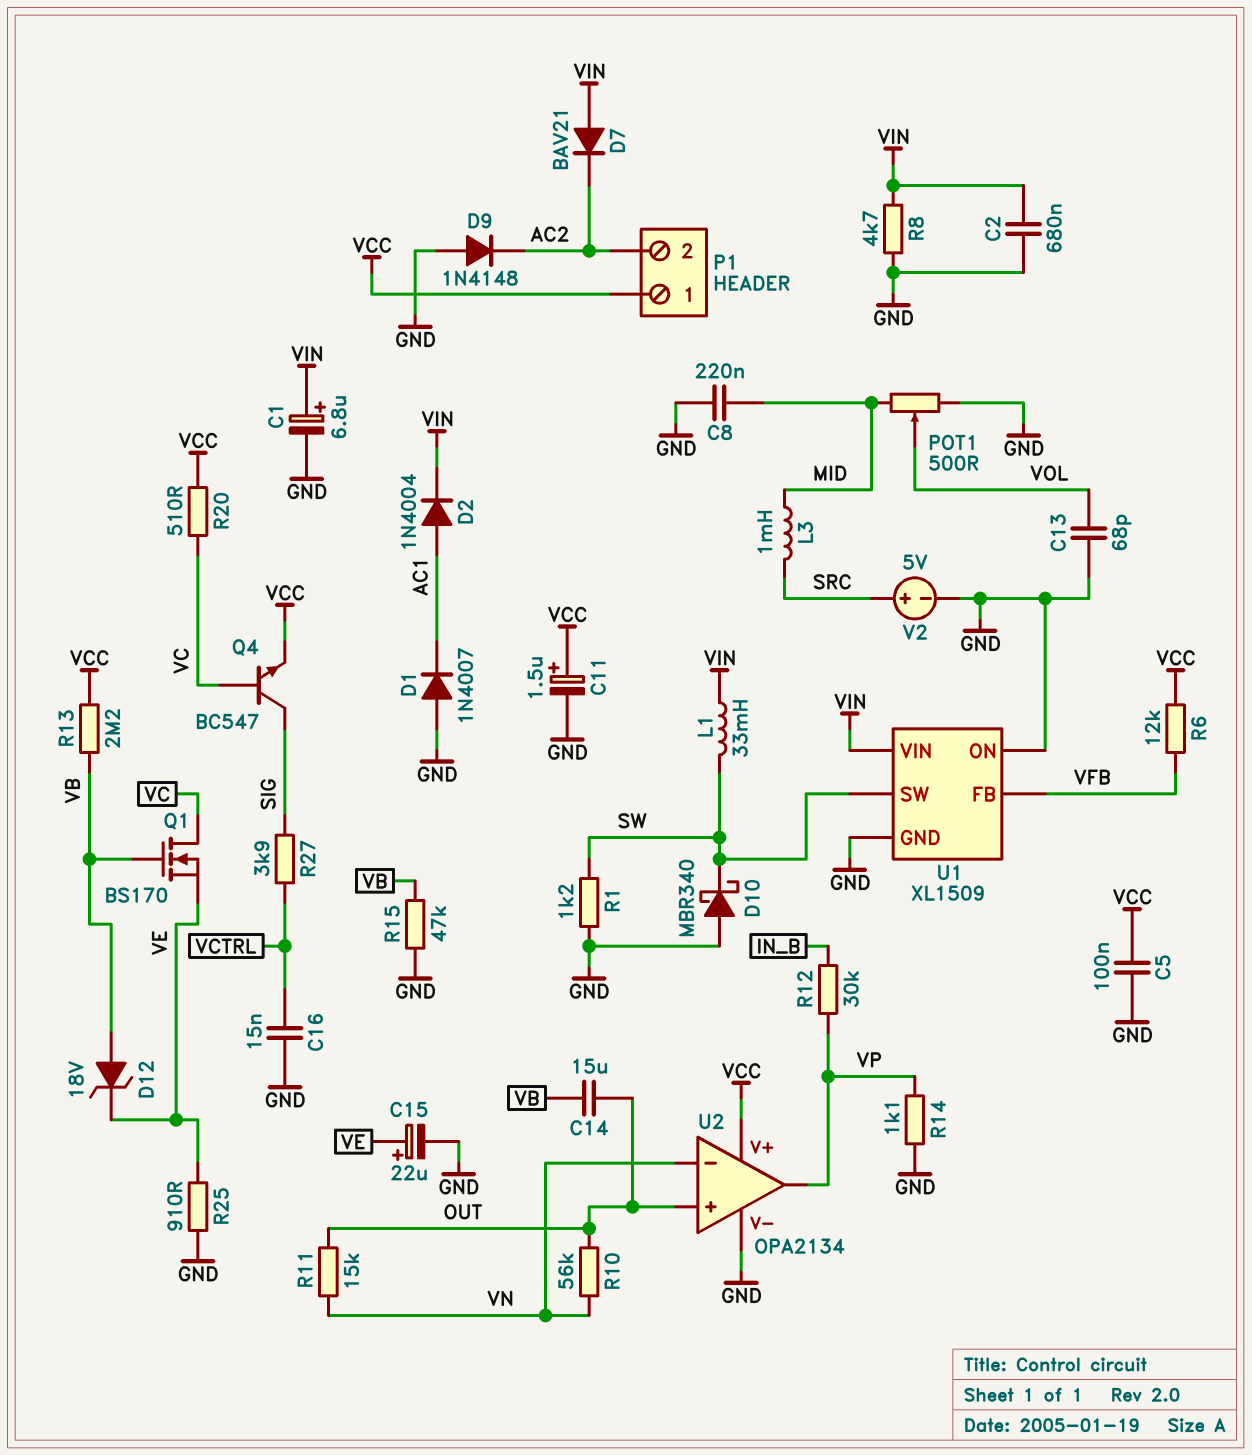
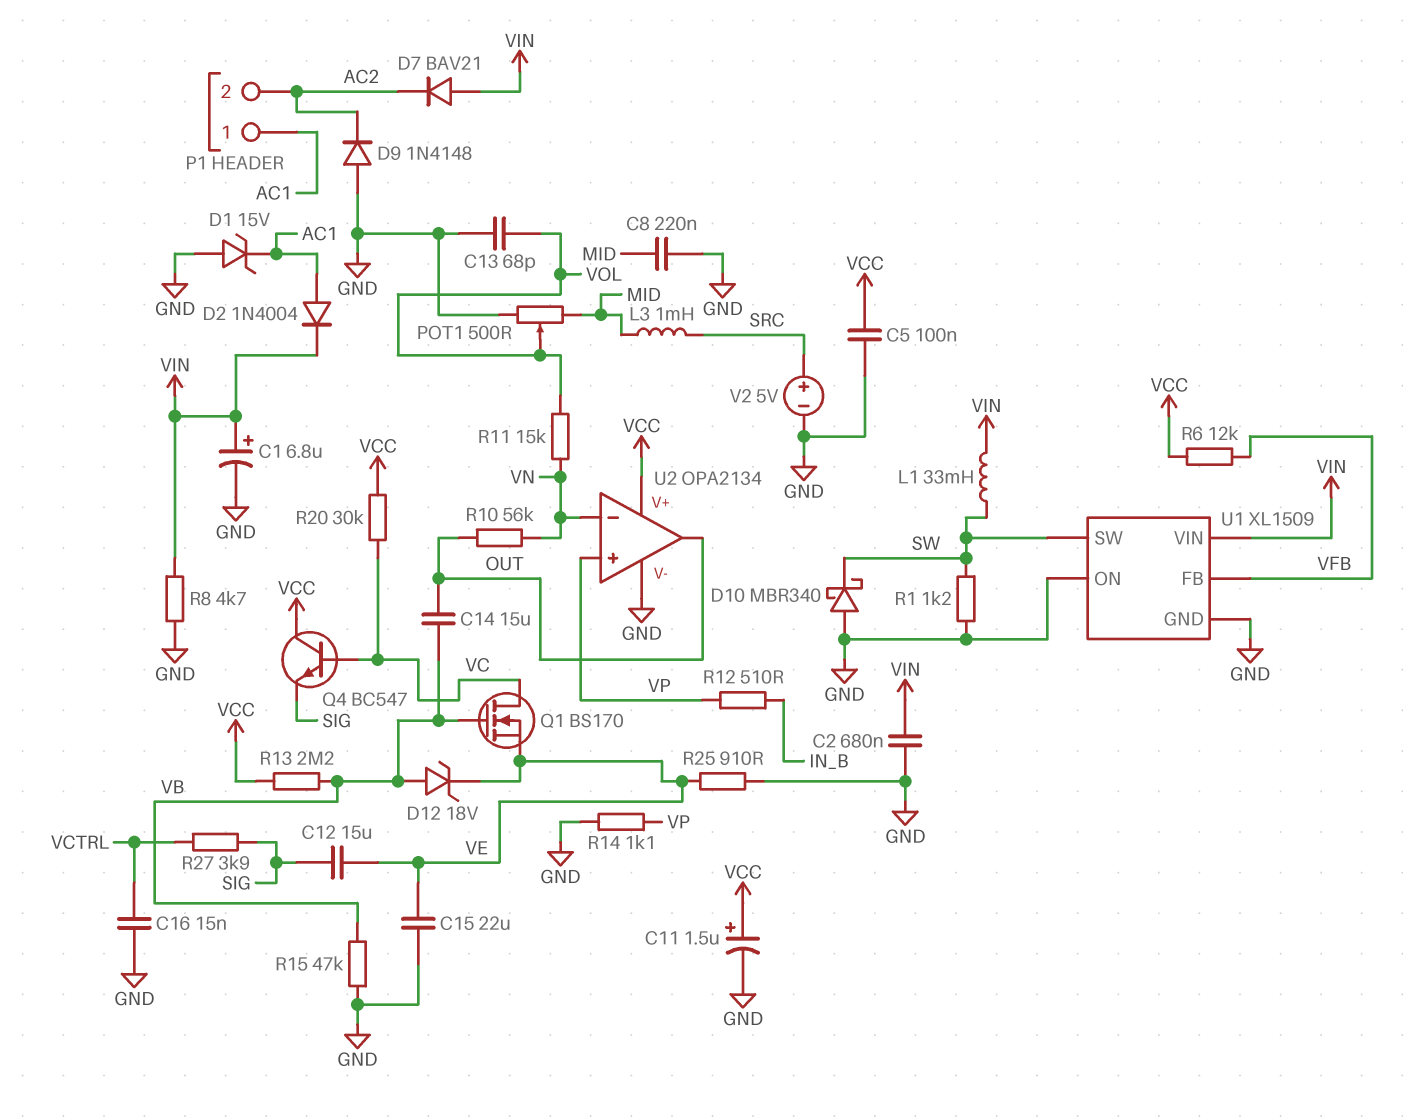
C12: none -> 15uF (SIG, VE)
C15: 22uF (plus VE, minus GND) -> 22uF (GND, VE)
D1: diode 1N4007 (A GND, K AC1) -> zener 15V (A GND, K AC1)
P1 pin 1: VCC -> AC1
Q4: NPN BC547 (B VC, C SIG, E VCC) -> NPN BC547 (B VC, C VCC, E SIG)
R11: 15k (OUT, VN) -> 15k (VN, VOL)
R12: 30k (IN_B, VP) -> 510 (IN_B, VP)
R20: 510 (VC, VCC) -> 30k (VC, VCC)
U2 pin in+: OUT -> VP
U2 pin out: VP -> OUT

